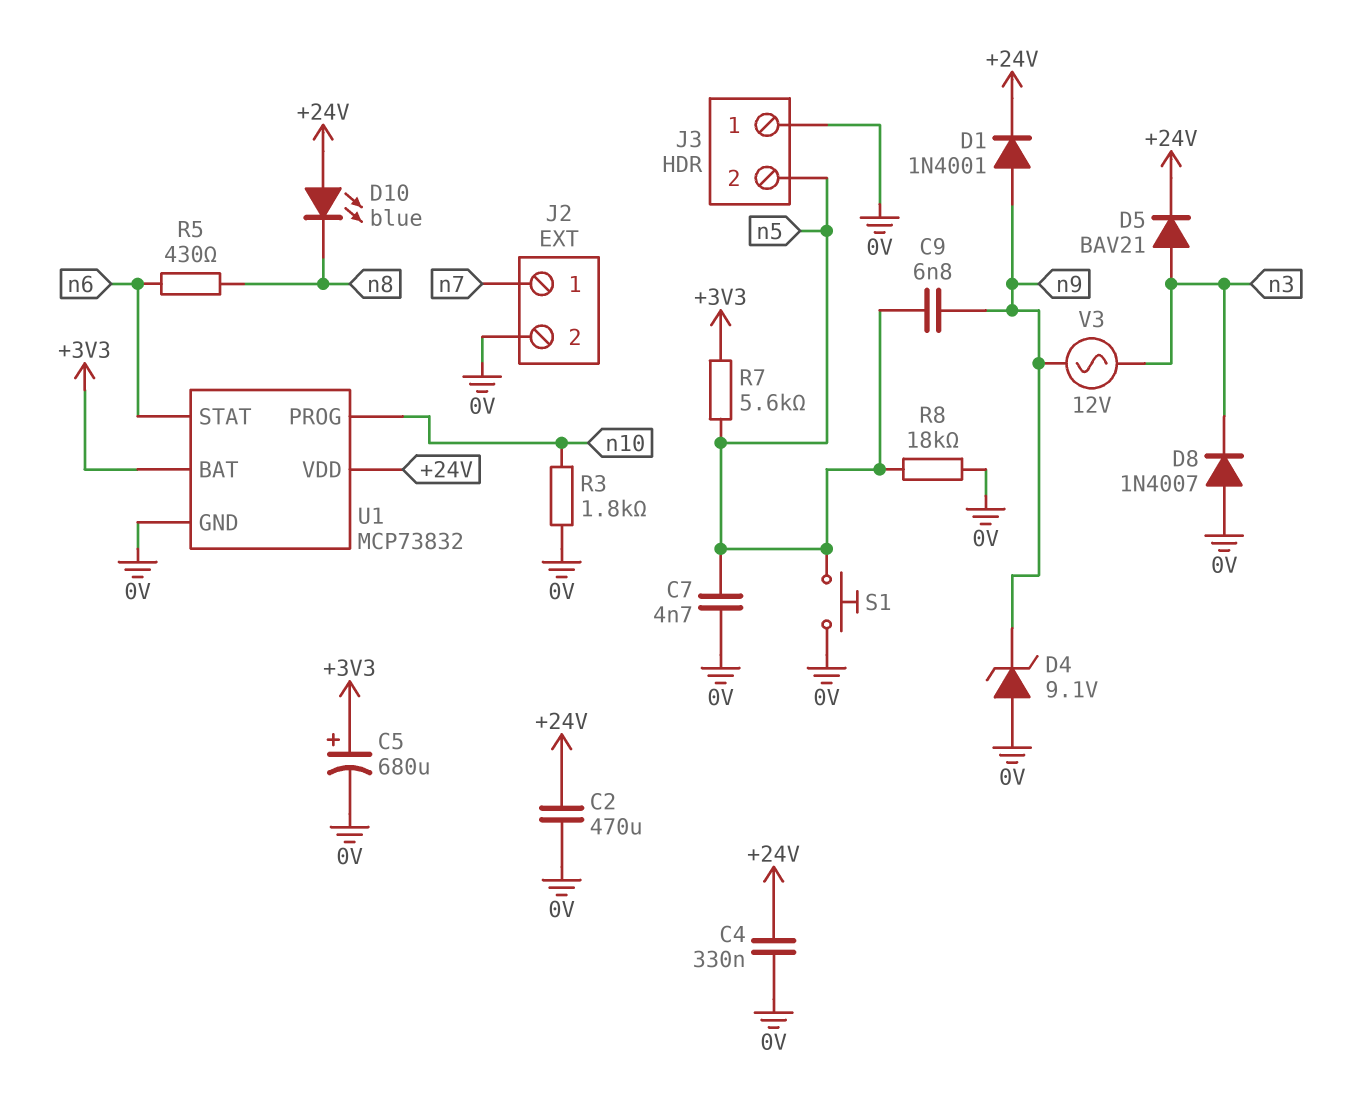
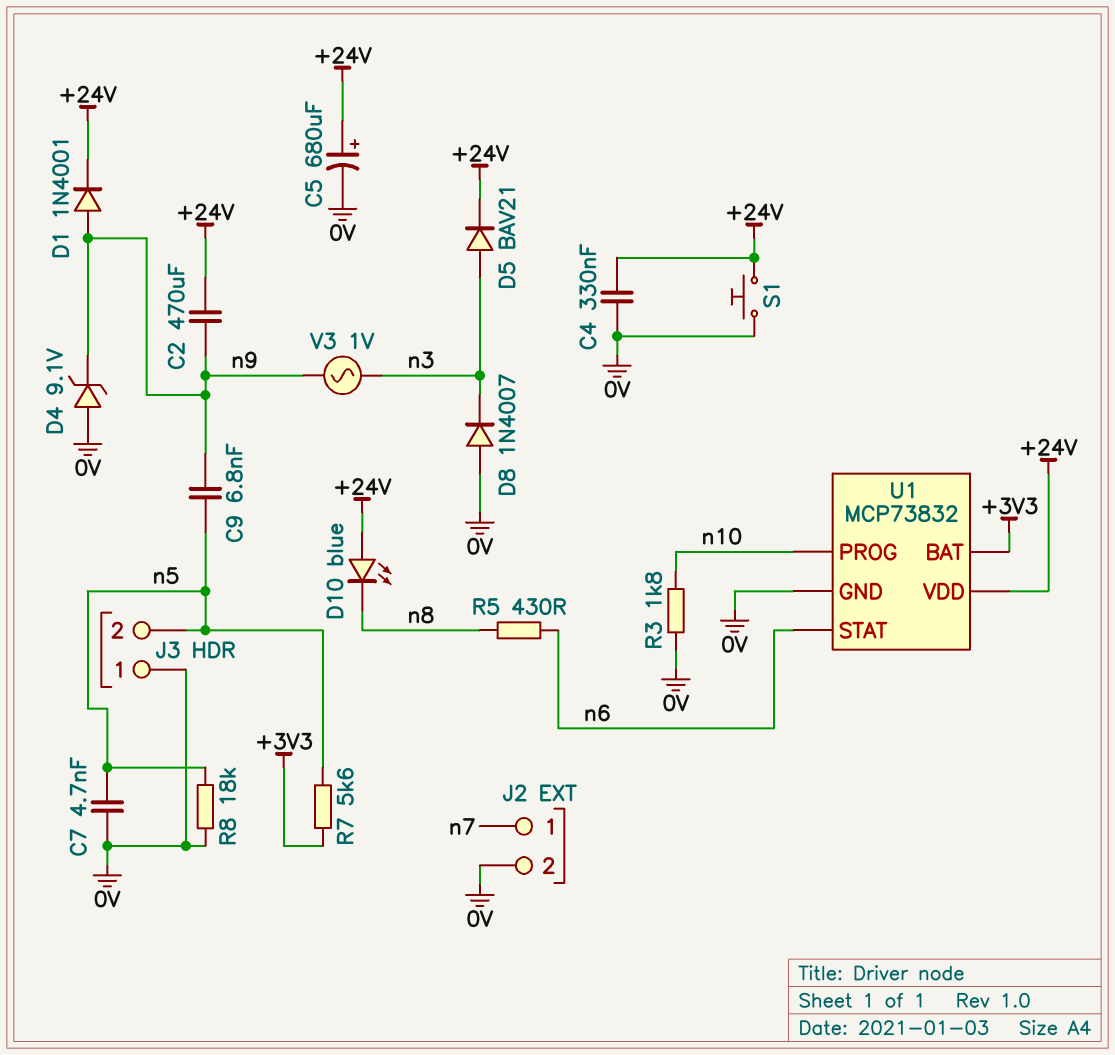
C2: 470uF (+24V, 0V) -> 470uF (+24V, n9)
C5: 680uF (plus +3V3, minus 0V) -> 680uF (plus +24V, minus 0V)
S1: button (0V, n5) -> button (+24V, 0V)
V3: AC 12V (n3, n9) -> AC 1V (n3, n9)

